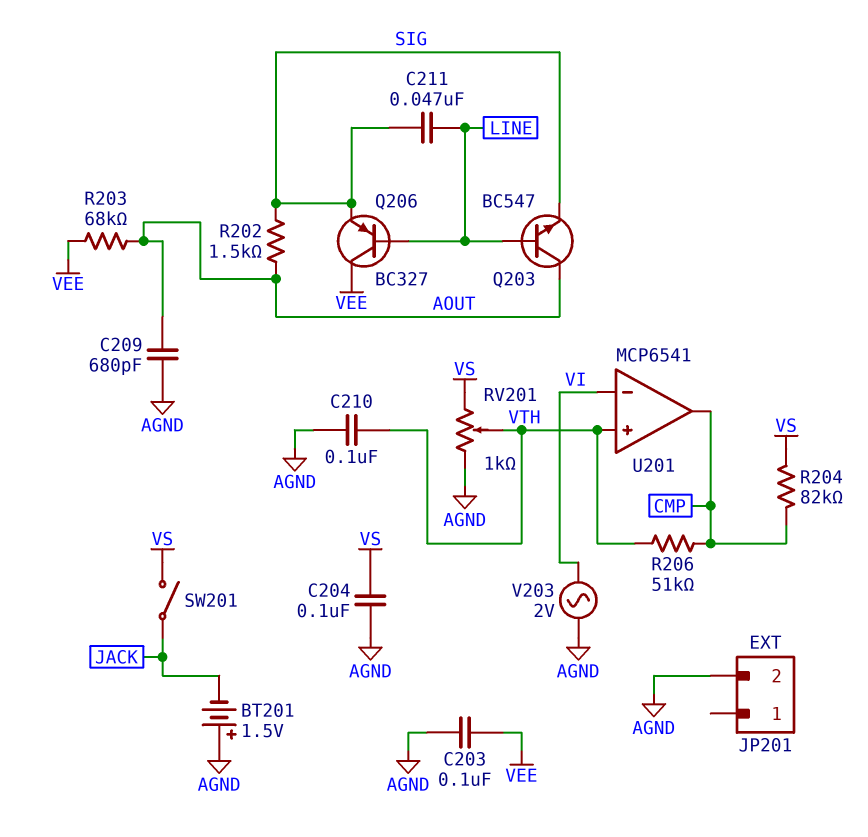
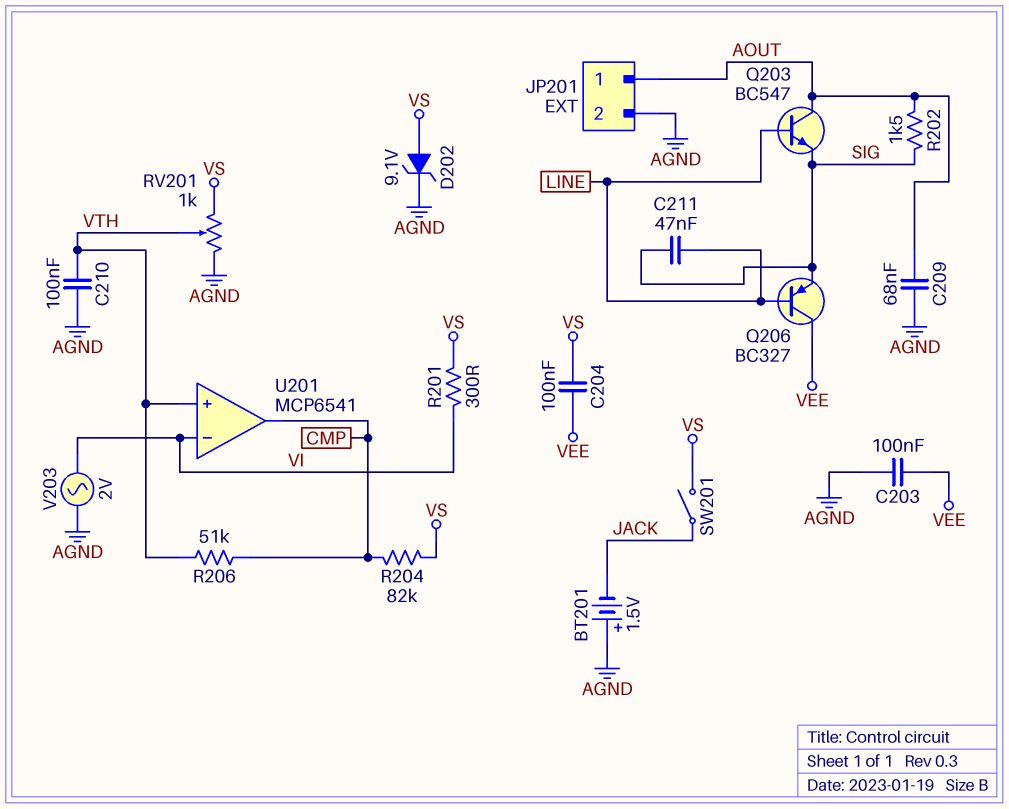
C204: 100nF (AGND, VS) -> 100nF (VEE, VS)
C209: 680pF (AGND, AOUT) -> 68nF (AGND, AOUT)
D202: none -> zener 9.1V (A VS, K AGND)
JP201 pin 1: none -> AOUT
R201: none -> 300 (VI, VS)
R203: 68k (AOUT, VEE) -> none

